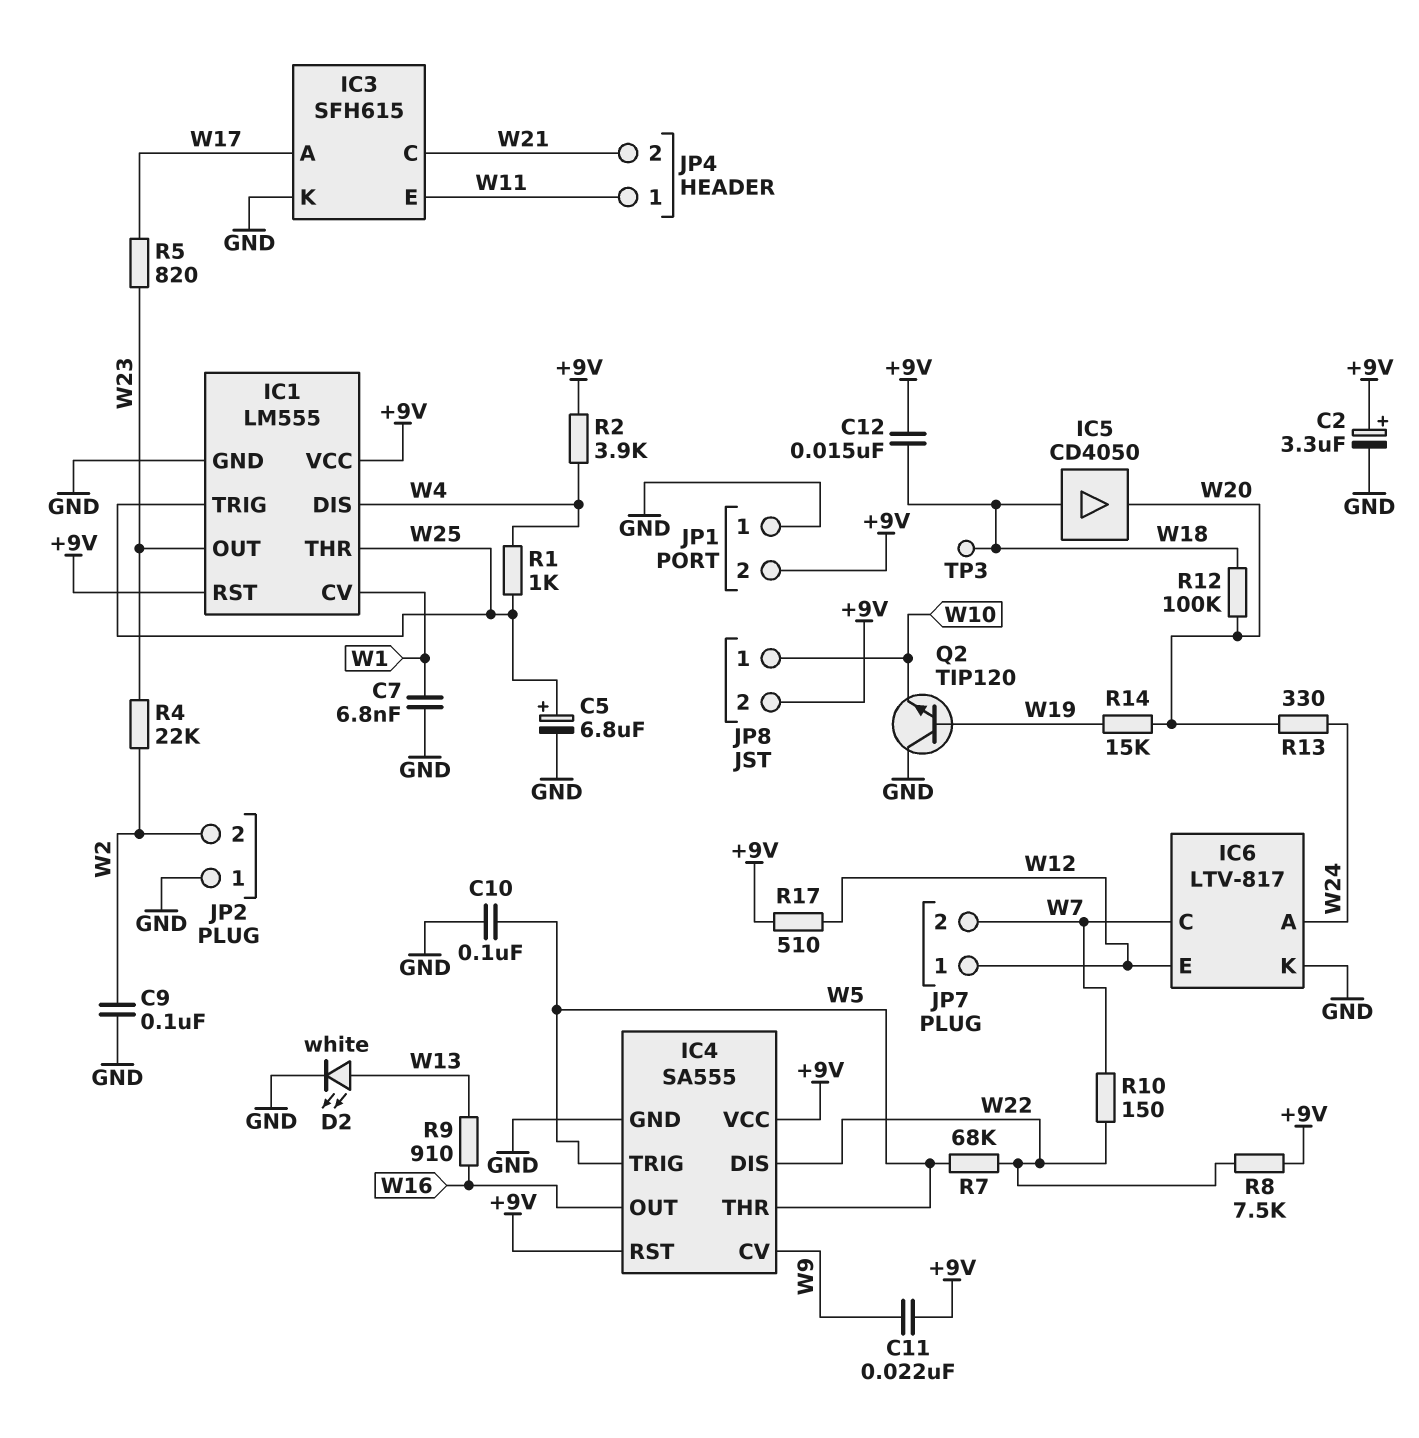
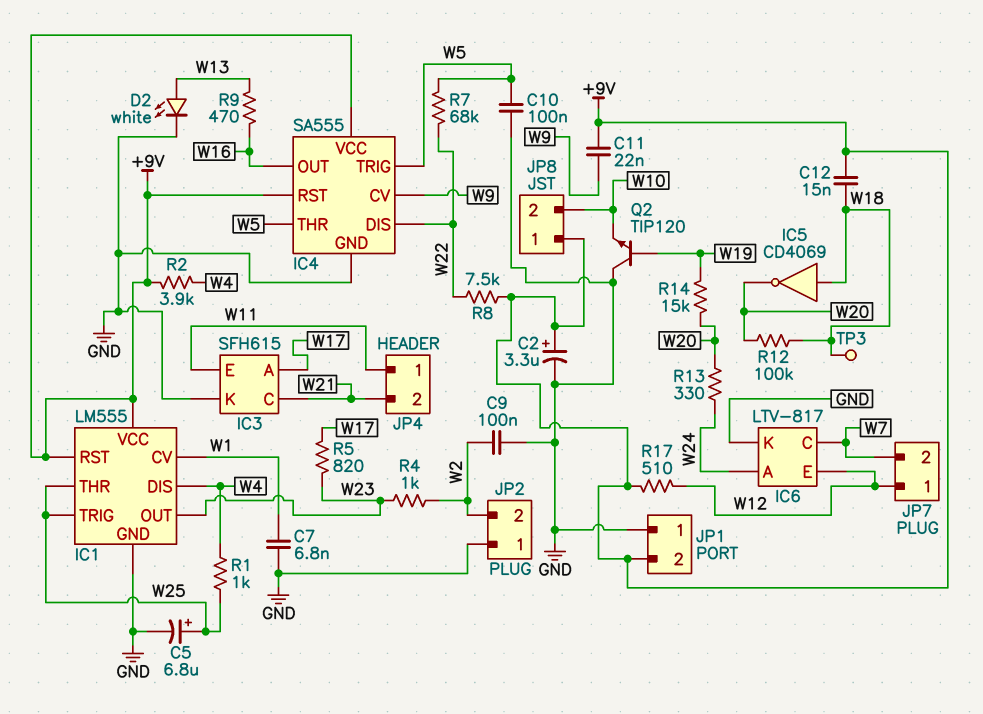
IC5: buffer CD4050 (in W18, out W20) -> NOT CD4069 (in W18, out W20)
JP8 pin 1: W10 -> +9V
JP8 pin 2: +9V -> W10
R4: 22k (W2, W23) -> 1k (W2, W23)
R9: 910 (W13, W16) -> 470 (W13, W16)
R10: 150 (W7, W22) -> none

